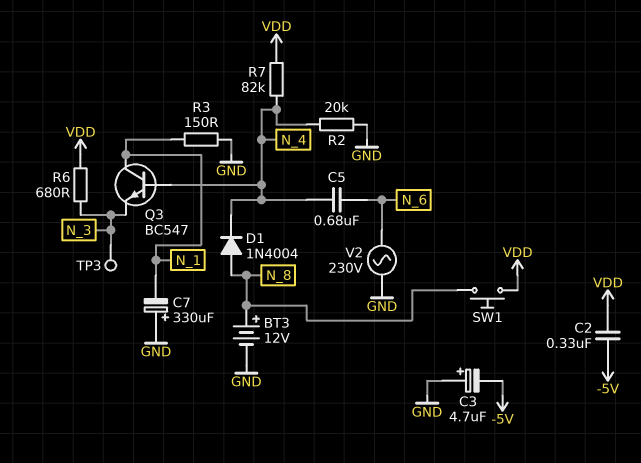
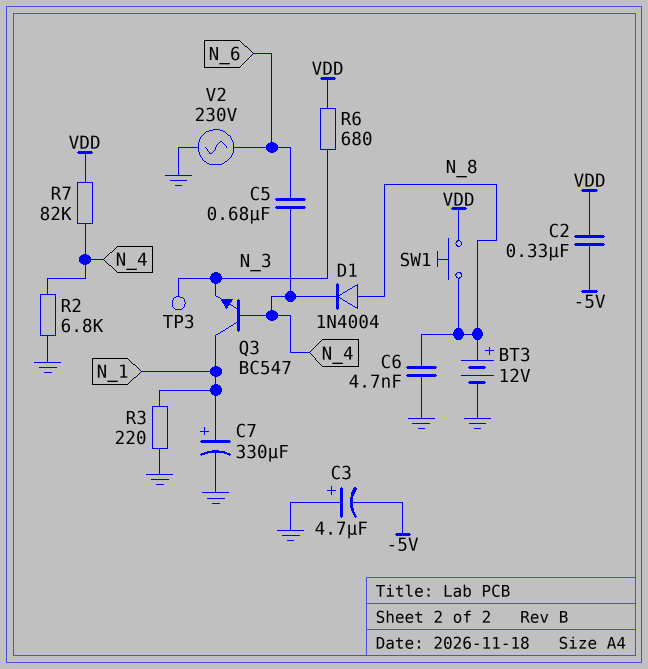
C6: none -> 4.7nF (GND, N_8)
C7: 330uF (plus GND, minus N_1) -> 330uF (plus N_1, minus GND)
R2: 20k (GND, N_4) -> 6.8k (GND, N_4)
R3: 150 (GND, N_1) -> 220 (GND, N_1)

